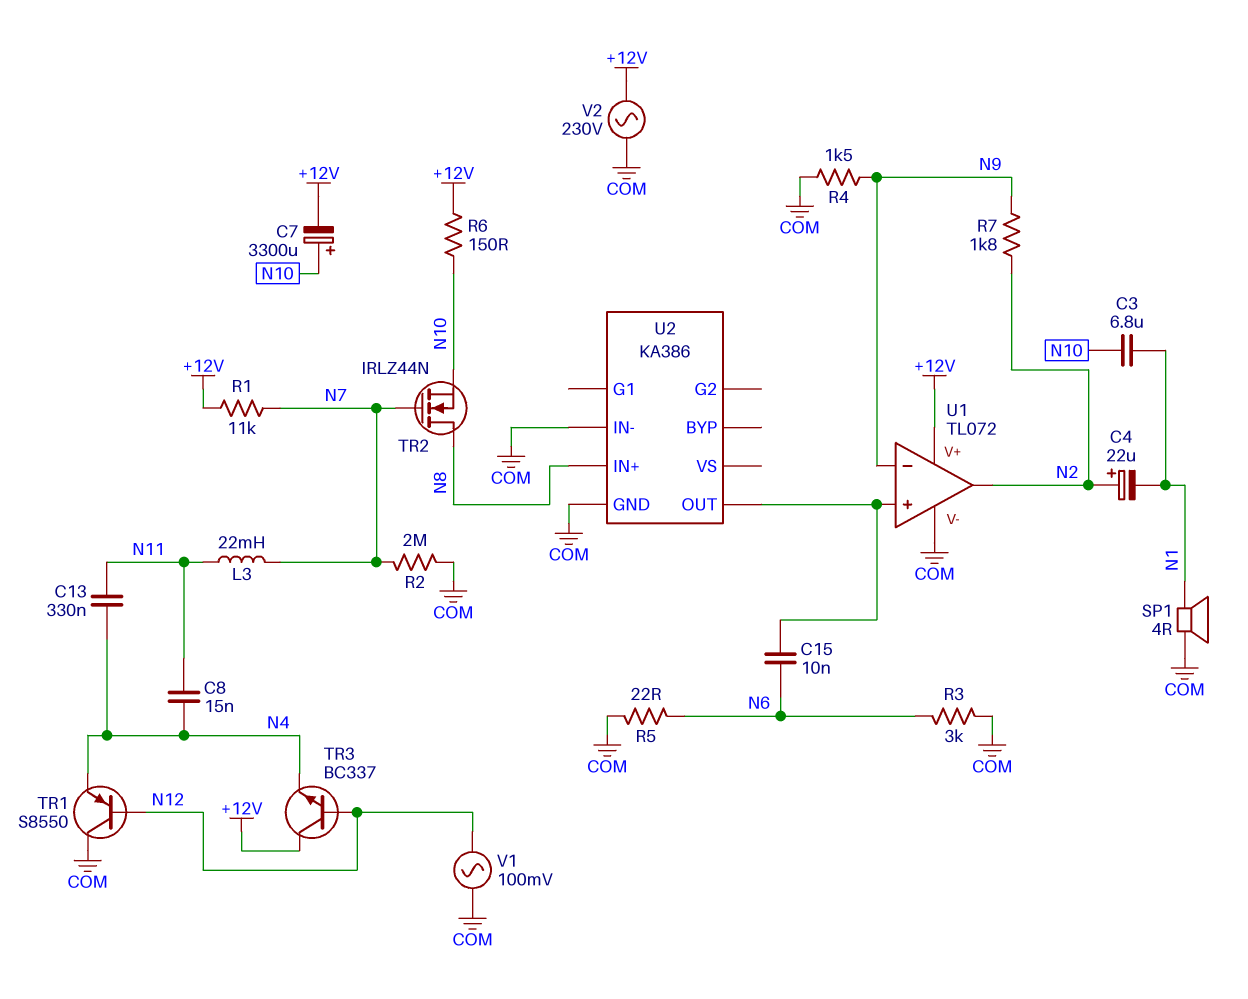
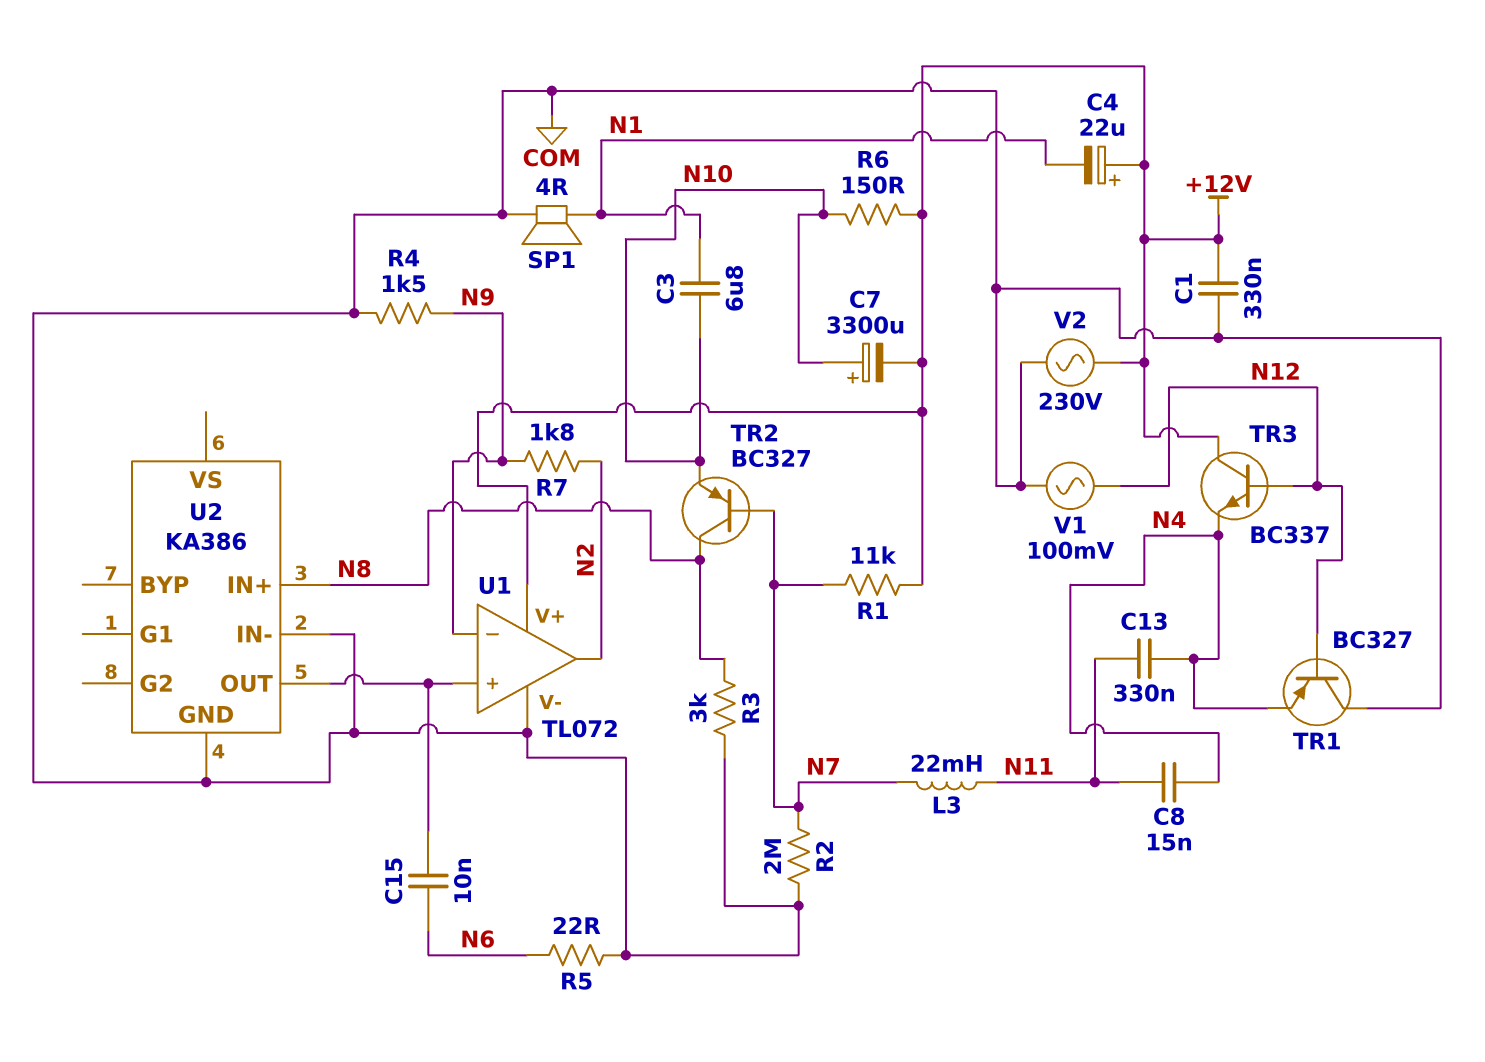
C1: none -> 330nF (+12V, COM)
C4: 22uF (plus N2, minus N1) -> 22uF (plus +12V, minus N1)
R3: 3k (COM, N6) -> 3k (COM, N8)
TR1: PNP S8550 (B N12, C COM, E N4) -> PNP BC327 (B N12, C COM, E N4)
TR2: NMOS IRLZ44N (G N7, D N8, S N10) -> PNP BC327 (B N7, C N8, E N10)

